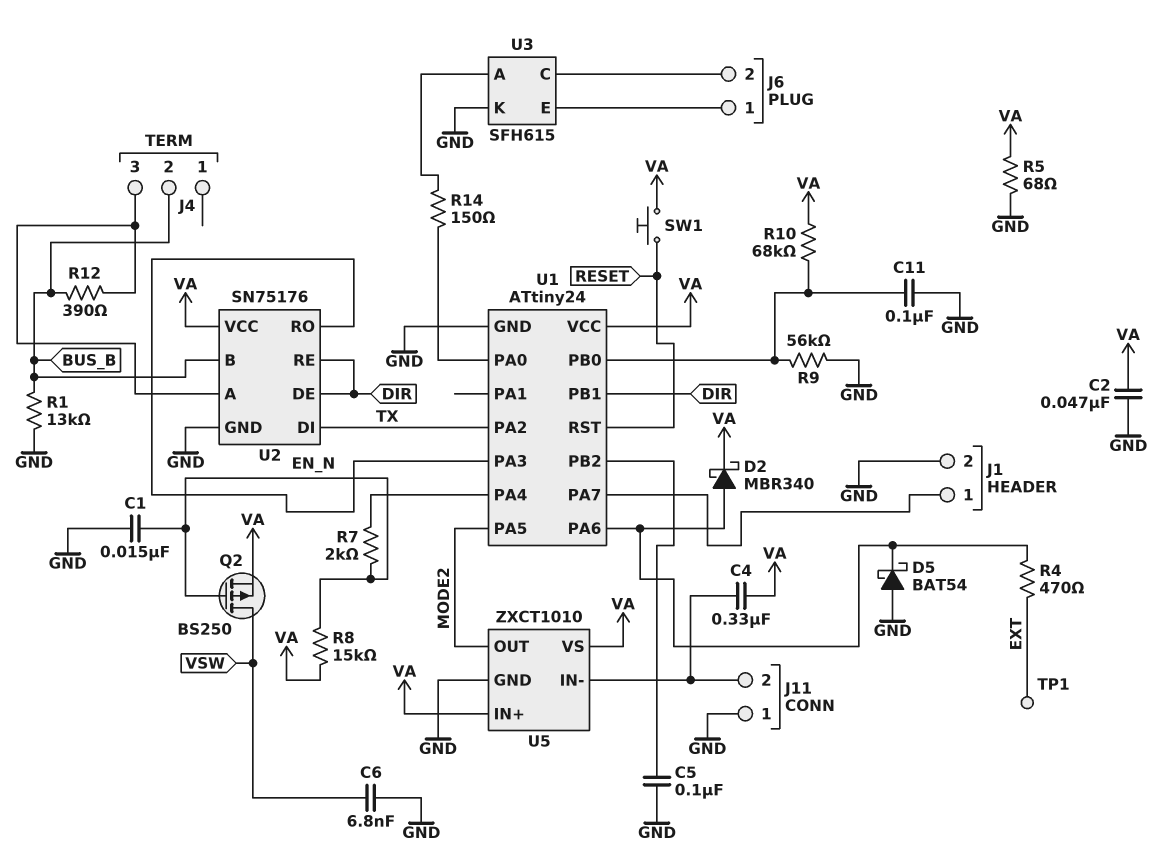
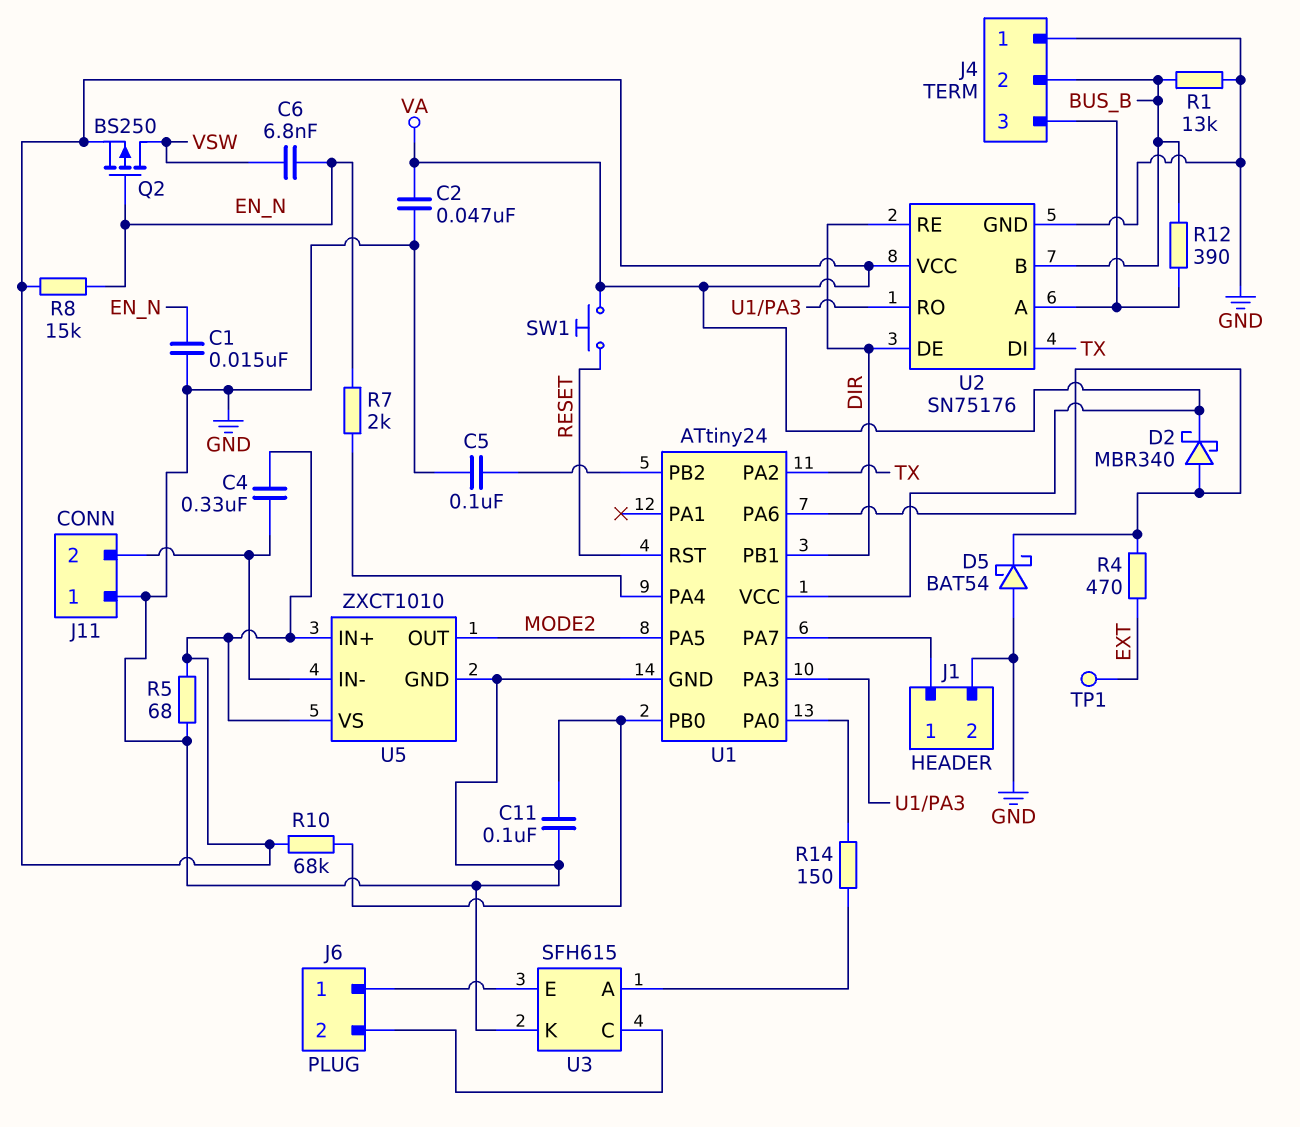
C6: 6.8nF (GND, VSW) -> 6.8nF (EN_N, VSW)
J4 pin 1: none -> GND
R9: 56k (GND, U1/PB0) -> none

